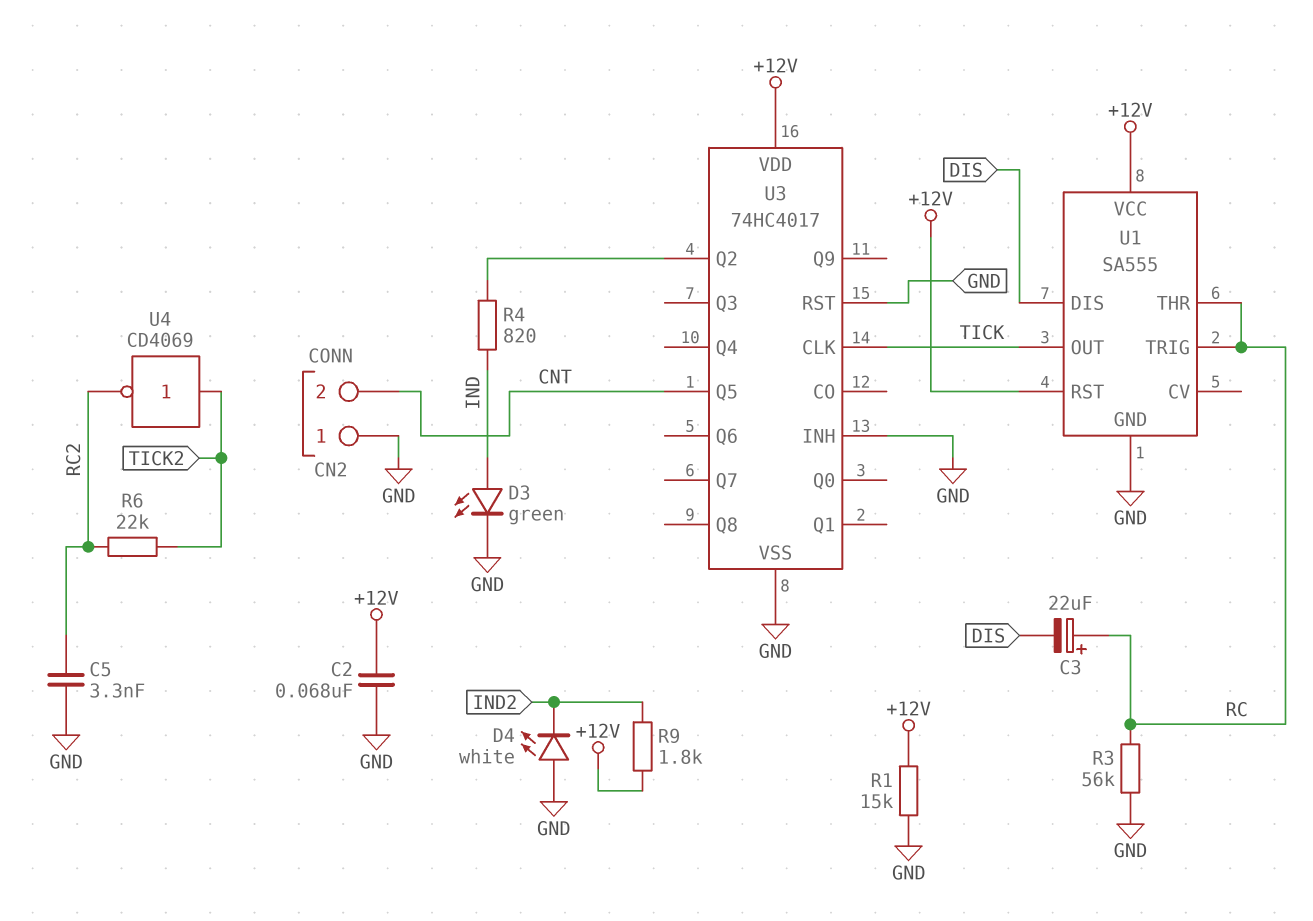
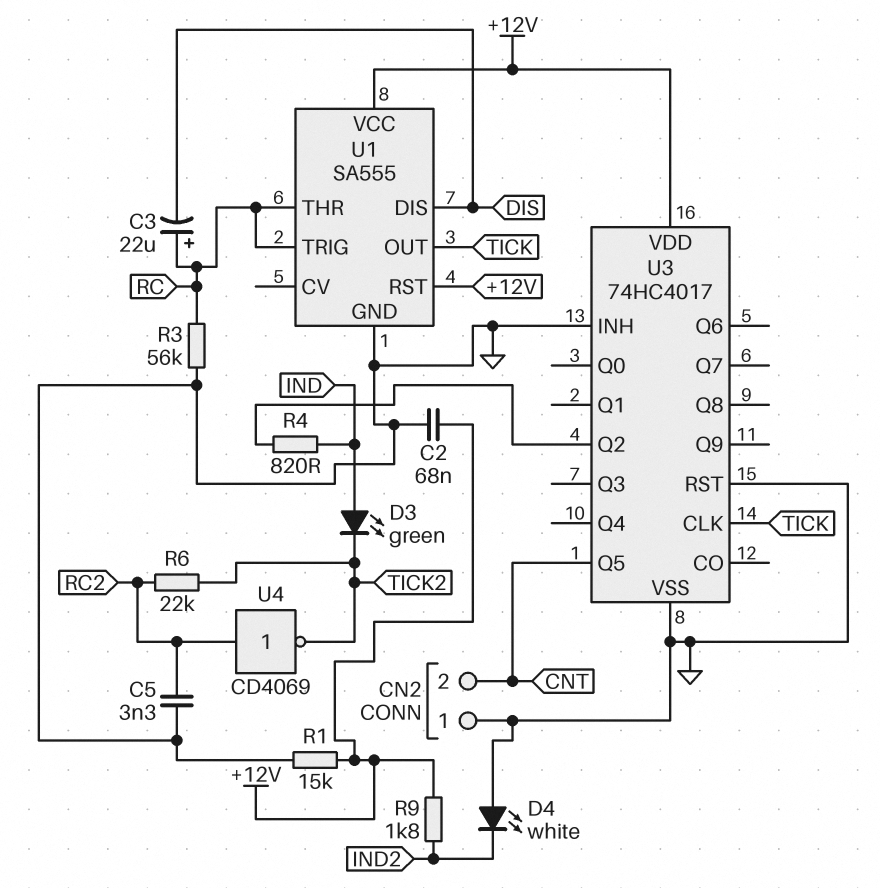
D3: LED green (A IND, K GND) -> LED green (A IND, K TICK2)
U4: NOT CD4069 (in TICK2, out RC2) -> NOT CD4069 (in RC2, out TICK2)

